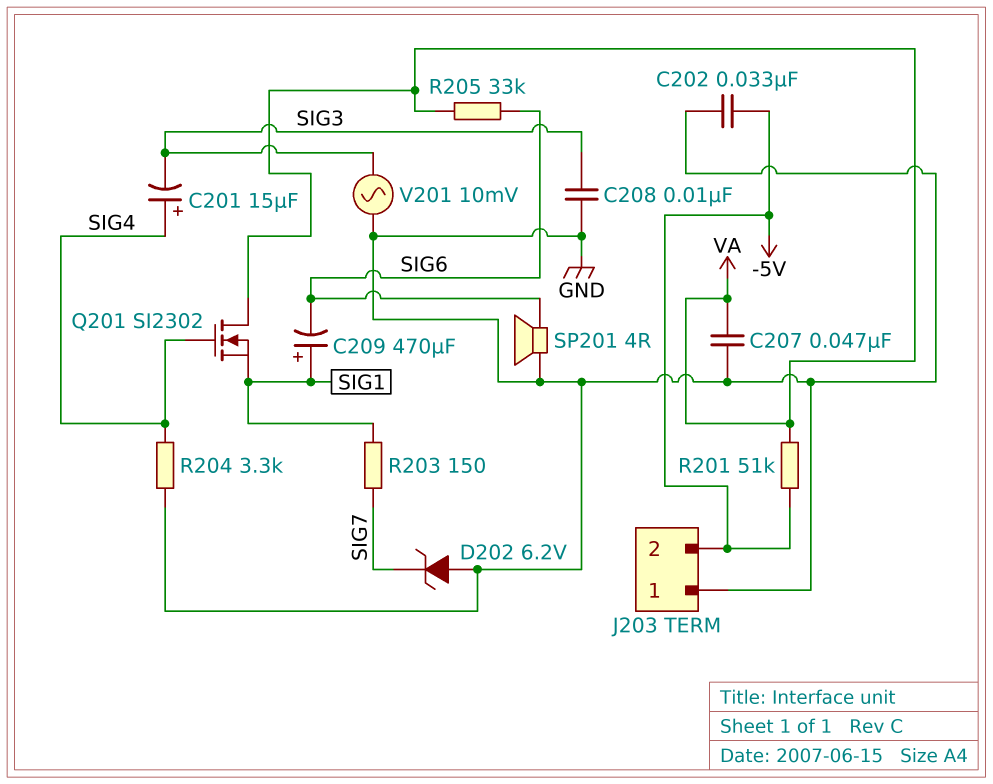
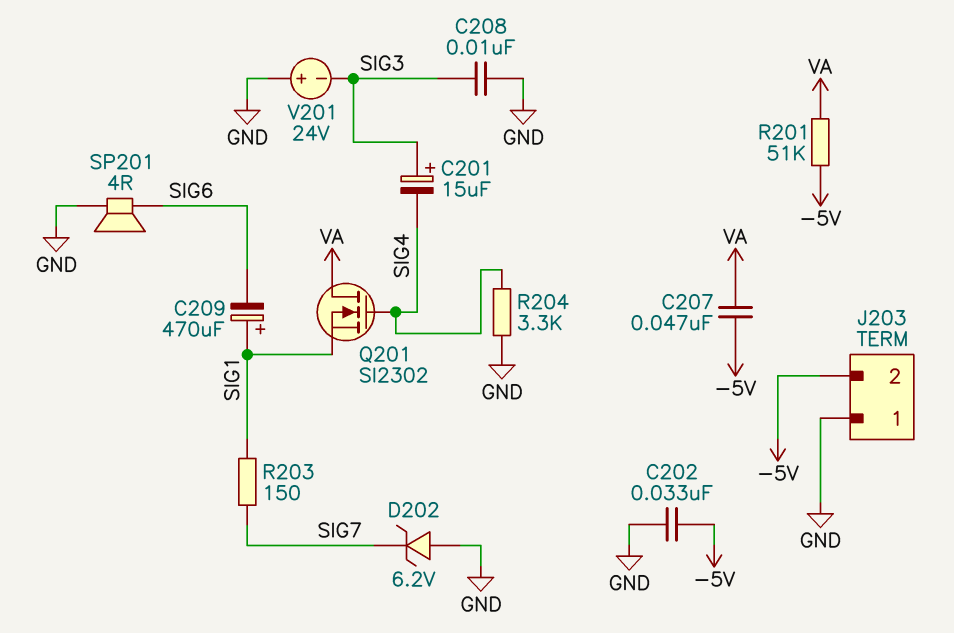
C201: 15uF (plus SIG4, minus SIG3) -> 15uF (plus SIG3, minus SIG4)
C207: 47nF (GND, VA) -> 47nF (-5V, VA)
R205: 33k (SIG6, VA) -> none
V201: AC 10mV (GND, SIG3) -> 24V (plus GND, minus SIG3)

